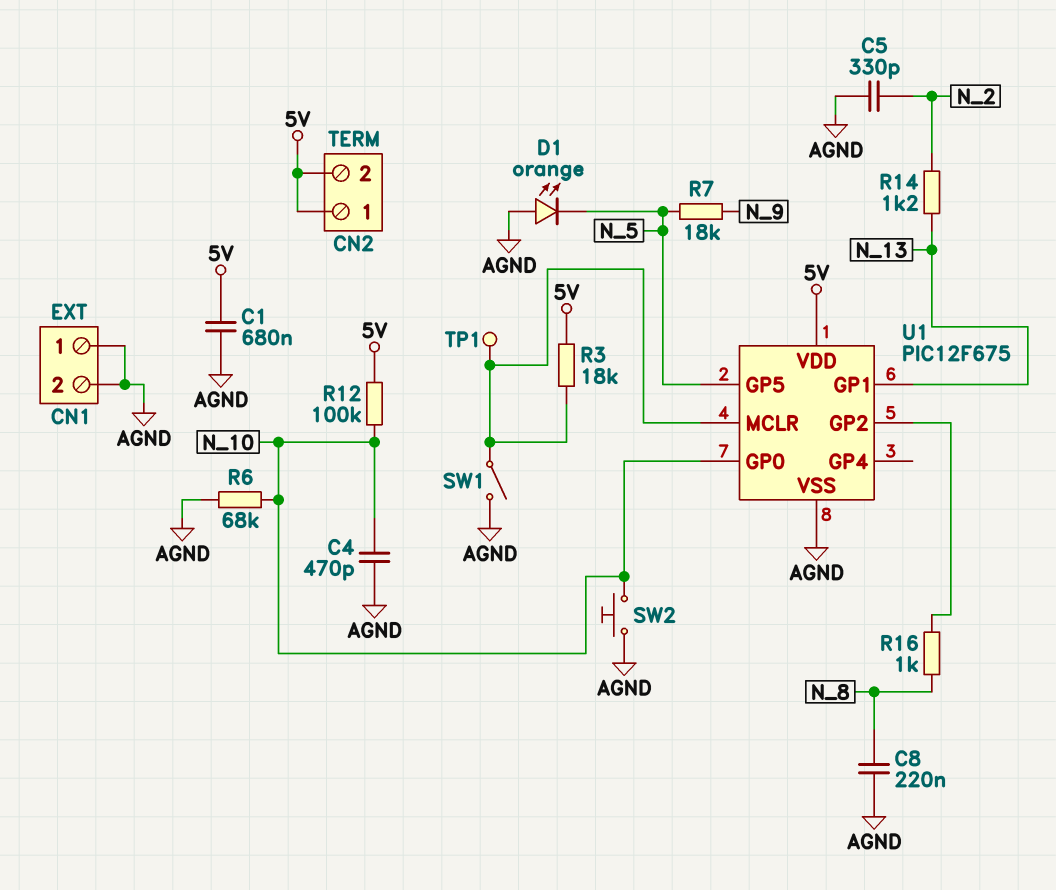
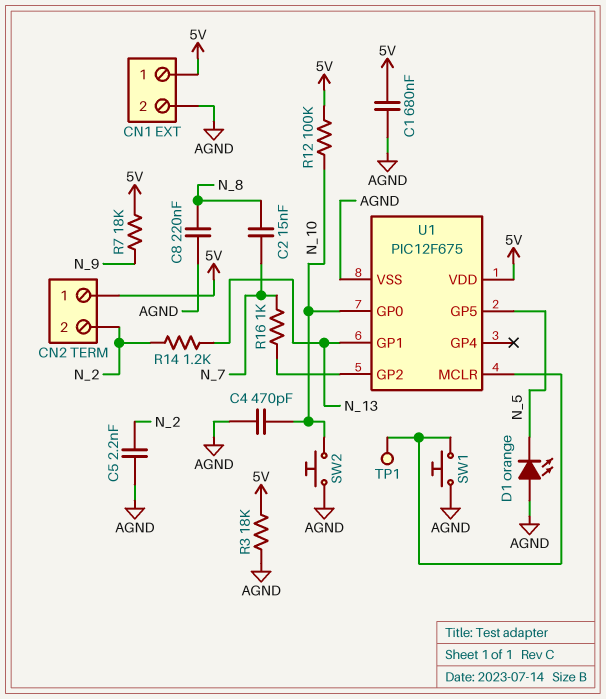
C2: none -> 15nF (N_7, N_8)
C5: 330pF (AGND, N_2) -> 2.2nF (AGND, N_2)
CN1 pin 1: AGND -> 5V
CN2 pin 2: 5V -> N_2
R3: 18k (5V, U1/MCLR) -> 18k (5V, AGND)
R6: 68k (AGND, N_10) -> none
R7: 18k (N_5, N_9) -> 18k (5V, N_9)
R16: 1k (N_8, U1/GP2) -> 1k (N_7, U1/GP2)
SW1: switch (AGND, U1/MCLR) -> button (AGND, U1/MCLR)

